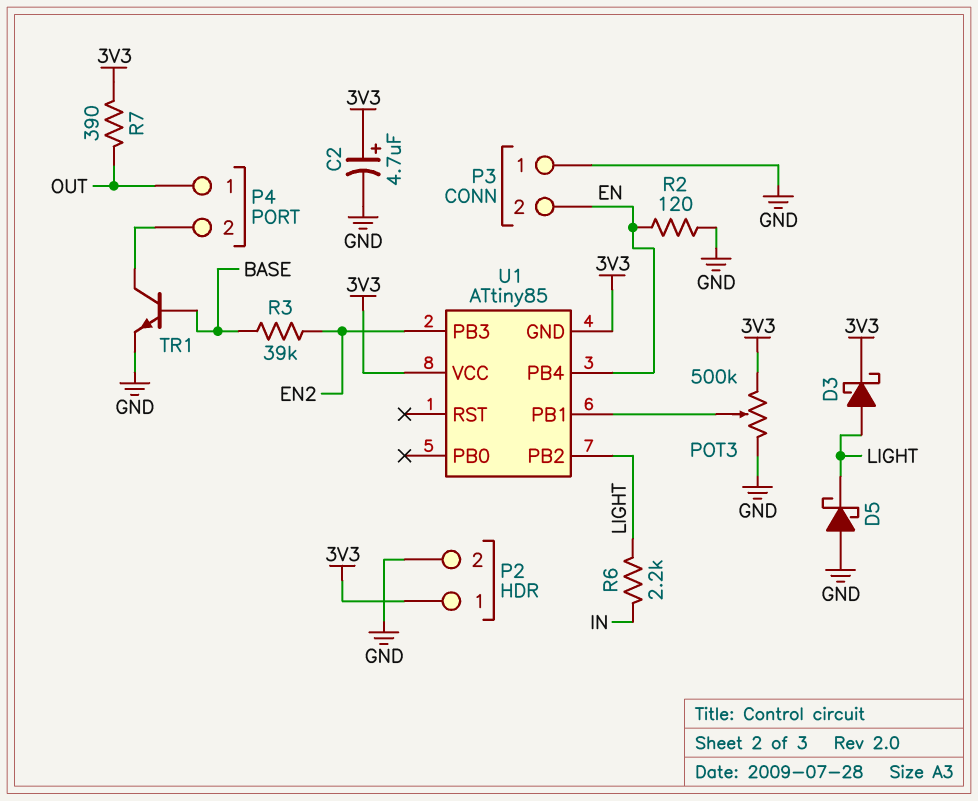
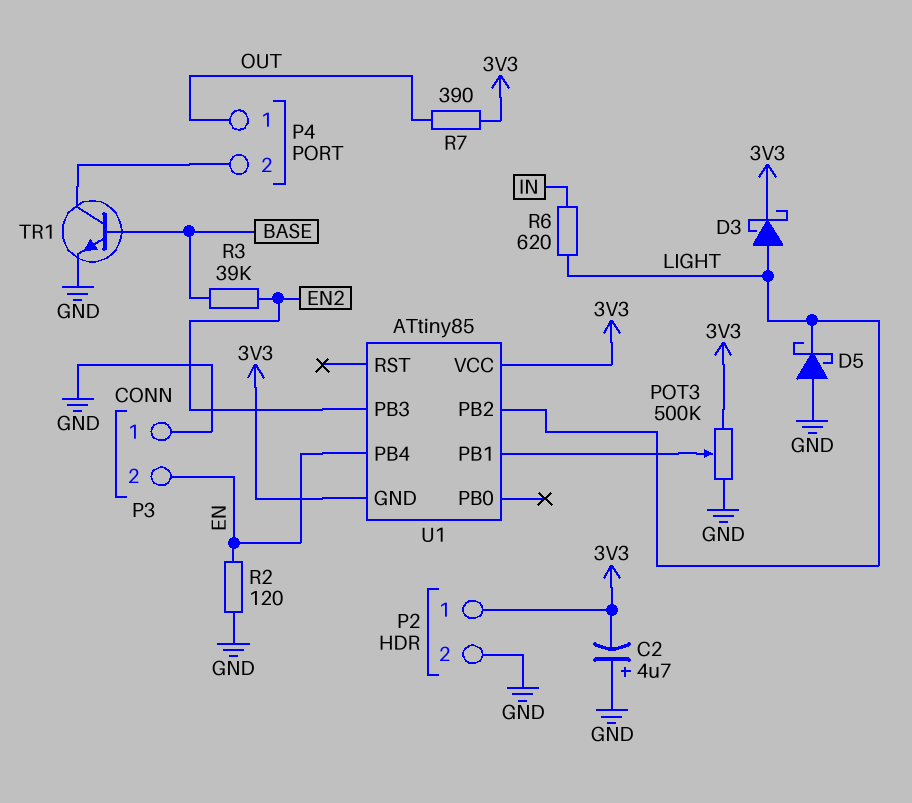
C2: 4.7uF (plus 3V3, minus GND) -> 4.7uF (plus GND, minus 3V3)
R6: 2.2k (IN, LIGHT) -> 620 (IN, LIGHT)

